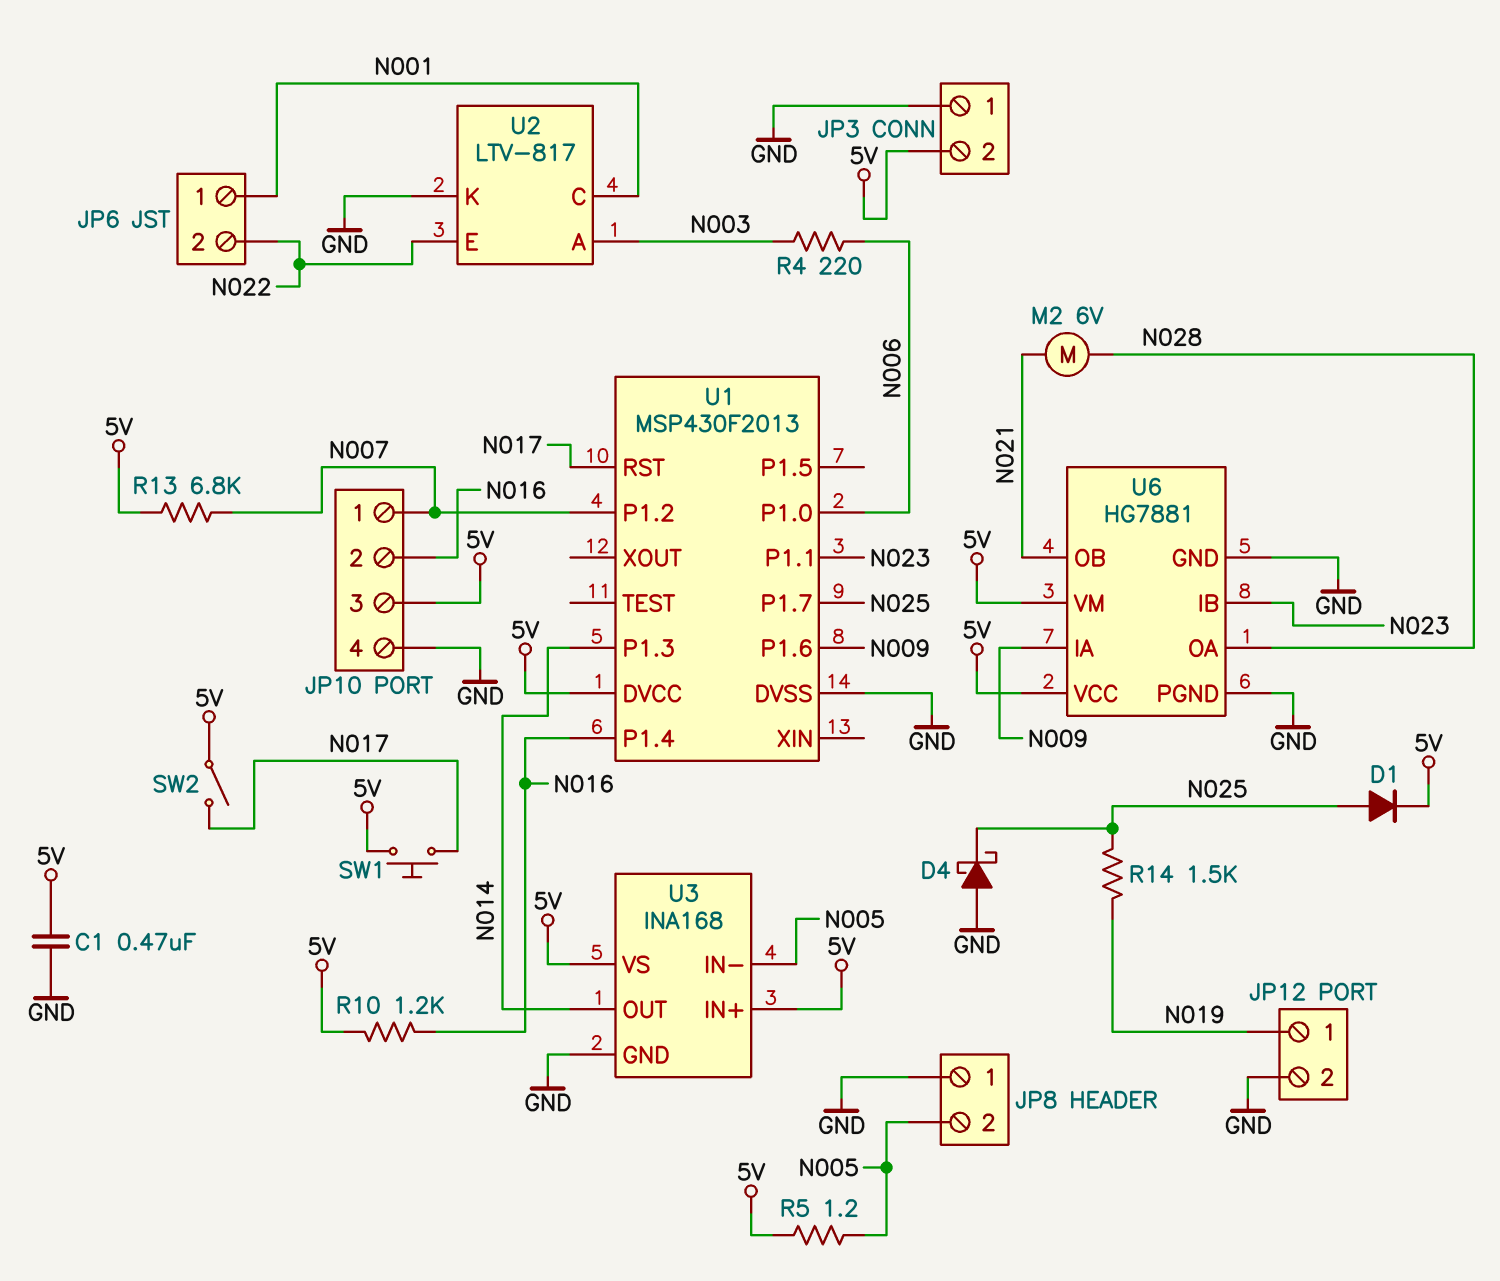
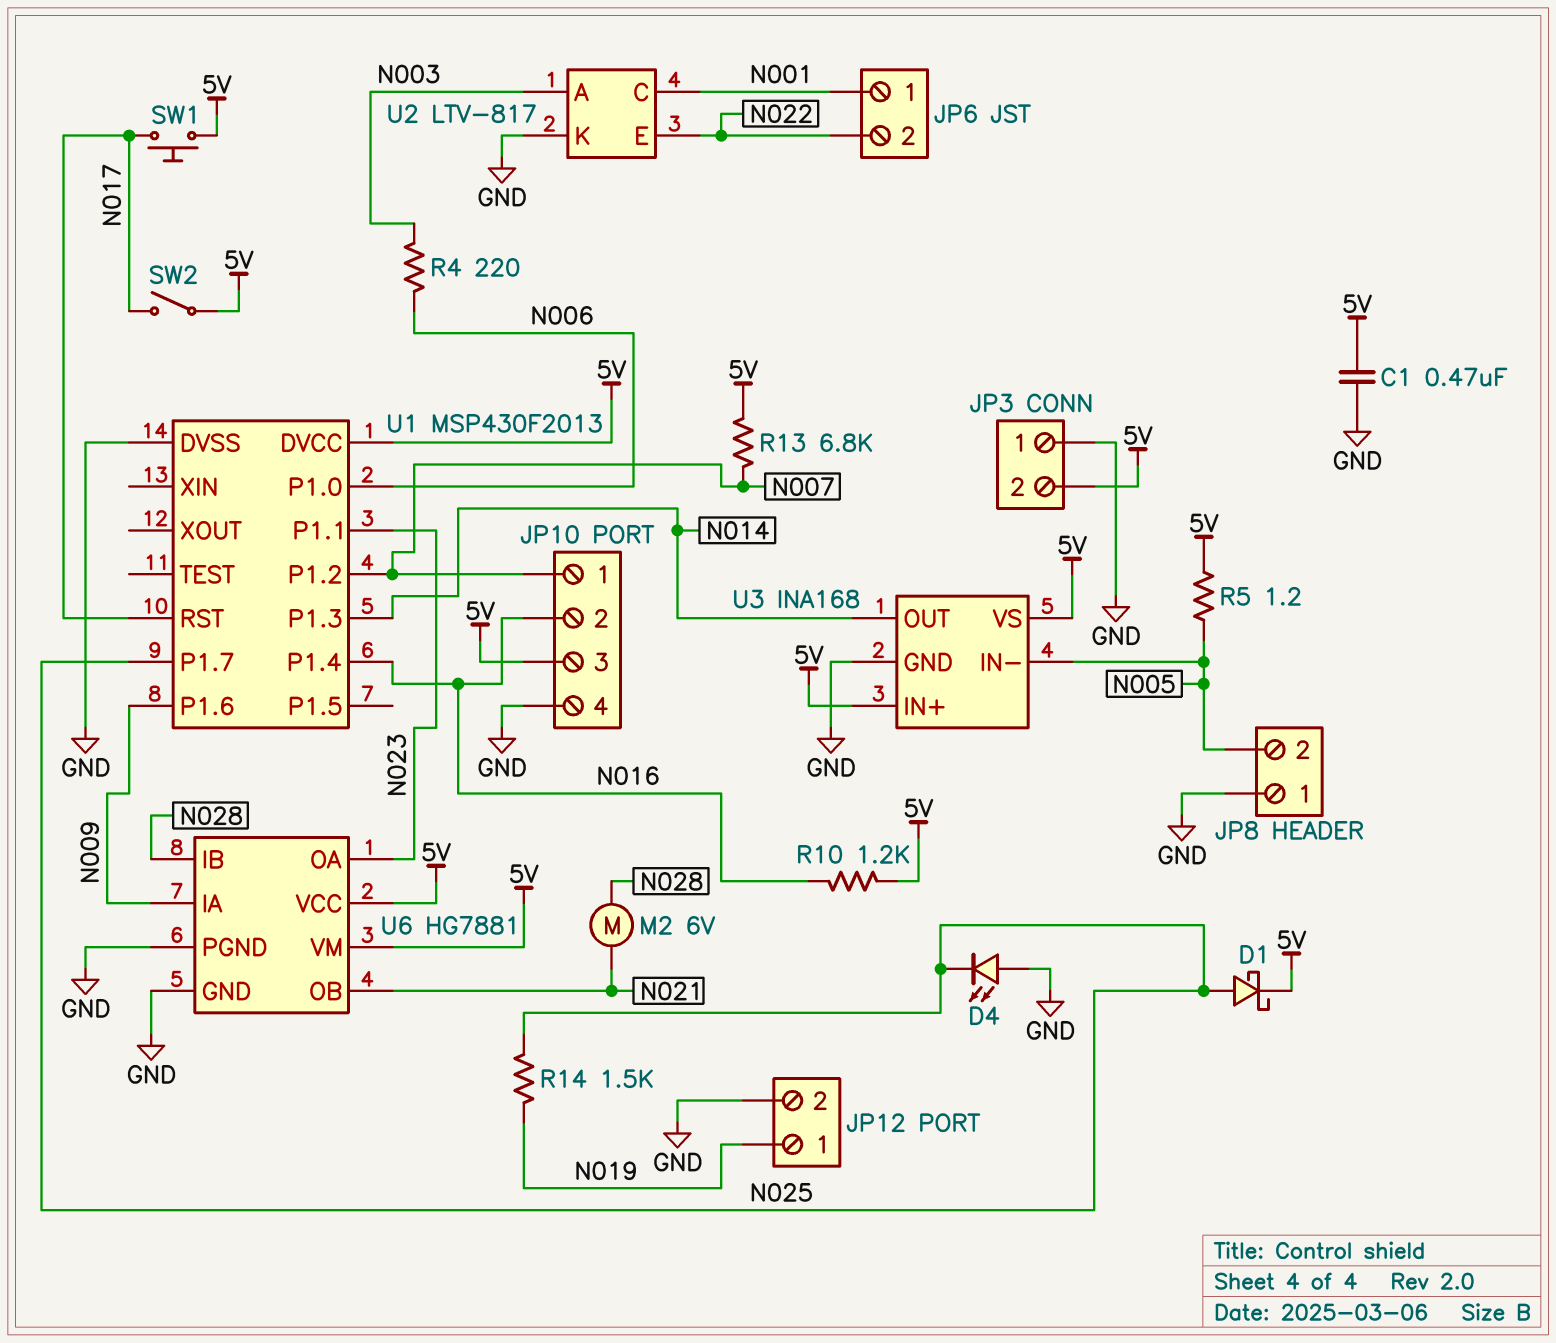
D1: diode (A N025, K 5V) -> schottky (A N025, K 5V)
D4: schottky (A GND, K N025) -> LED (A GND, K N025)
U6 pin IB: N023 -> N028
U6 pin OA: N028 -> N023

